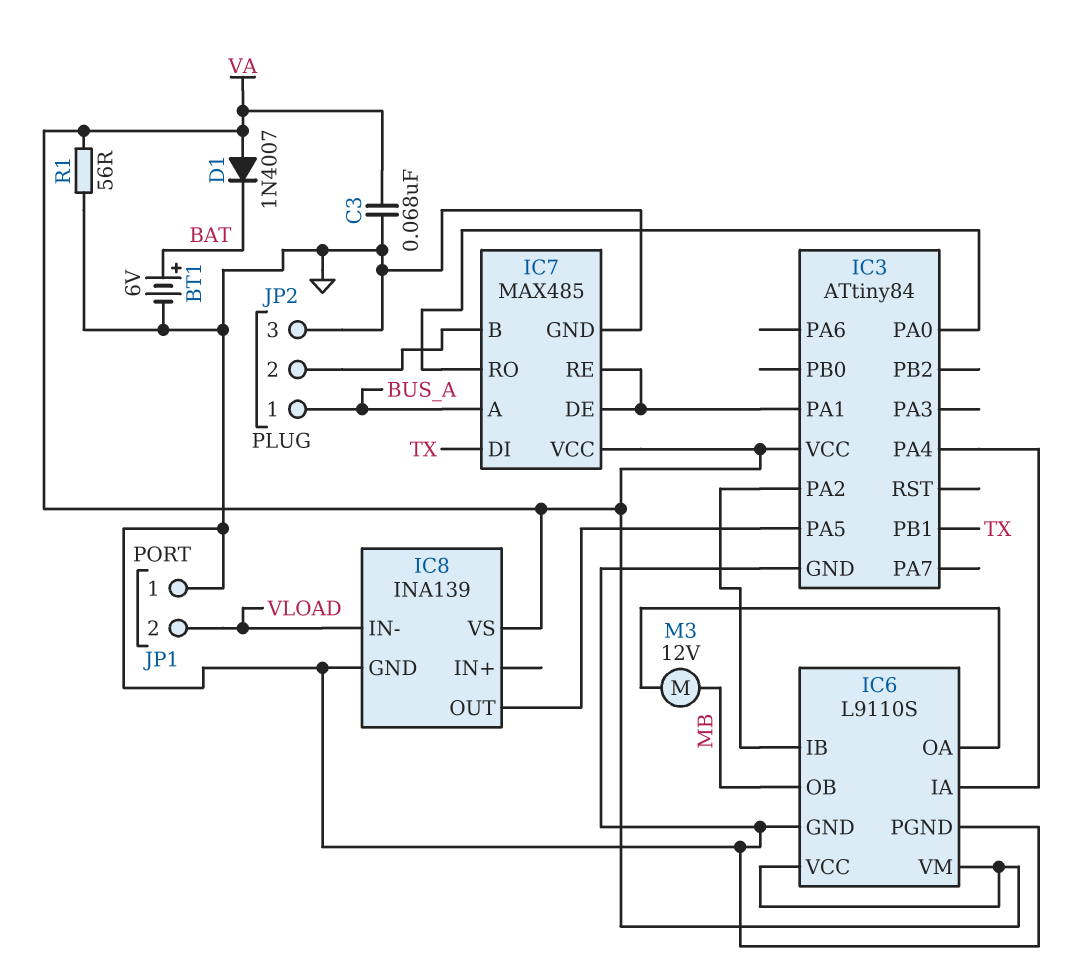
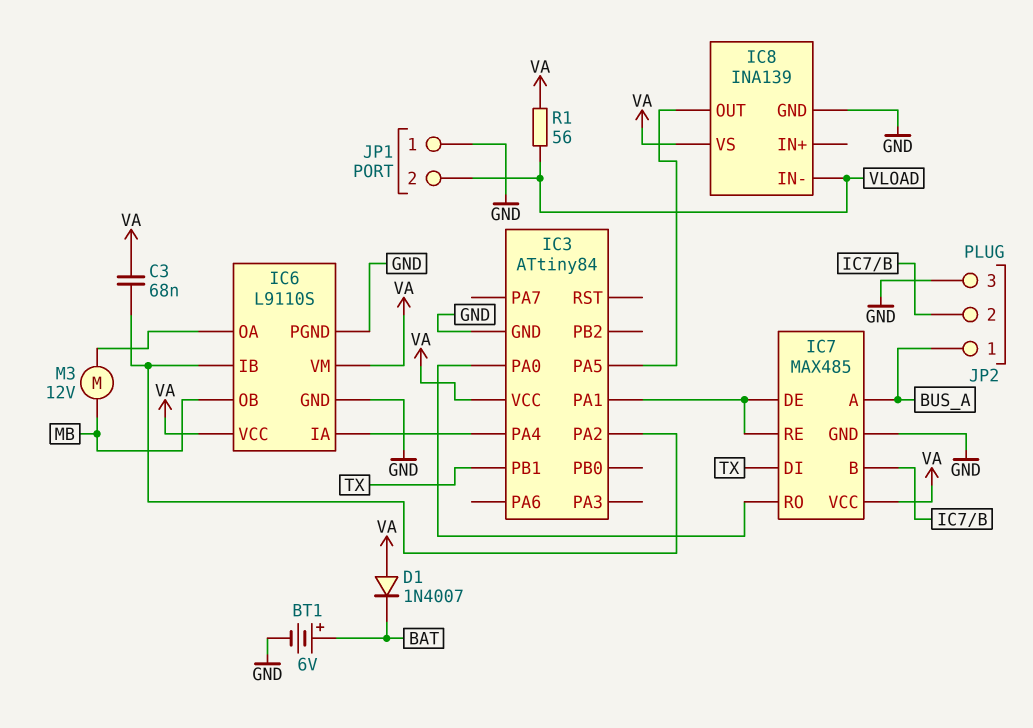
C3: 68nF (GND, VA) -> 68nF (IC3/PA2, VA)
R1: 56 (GND, VA) -> 56 (VA, VLOAD)

